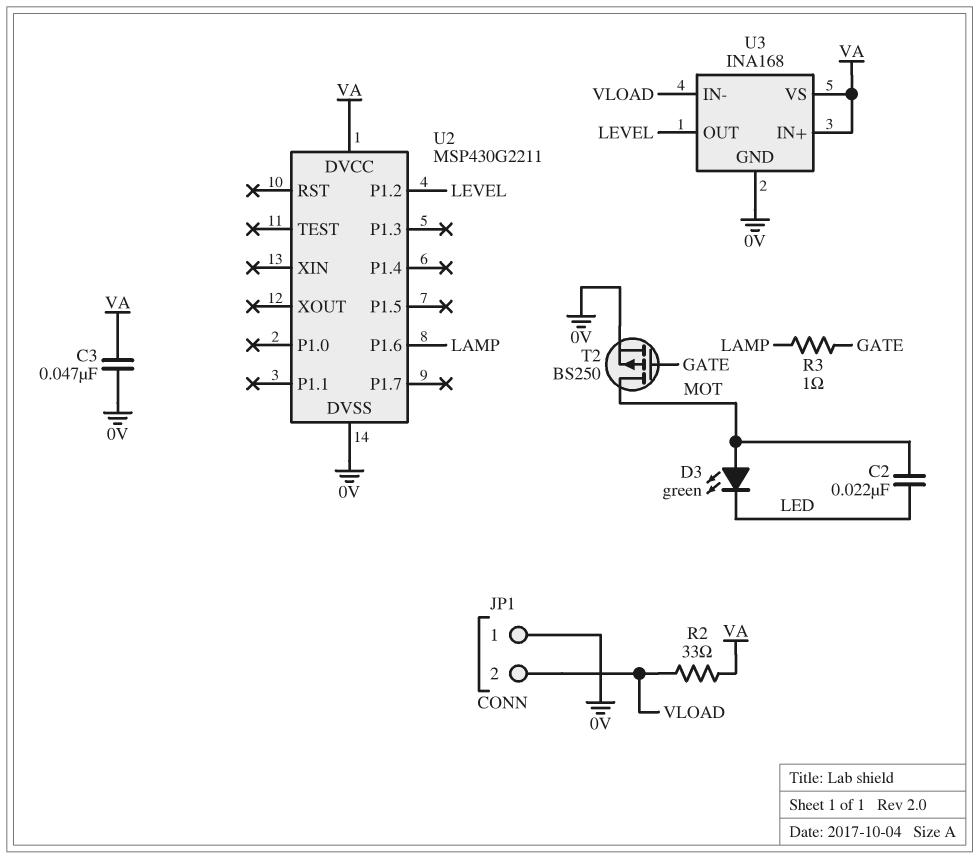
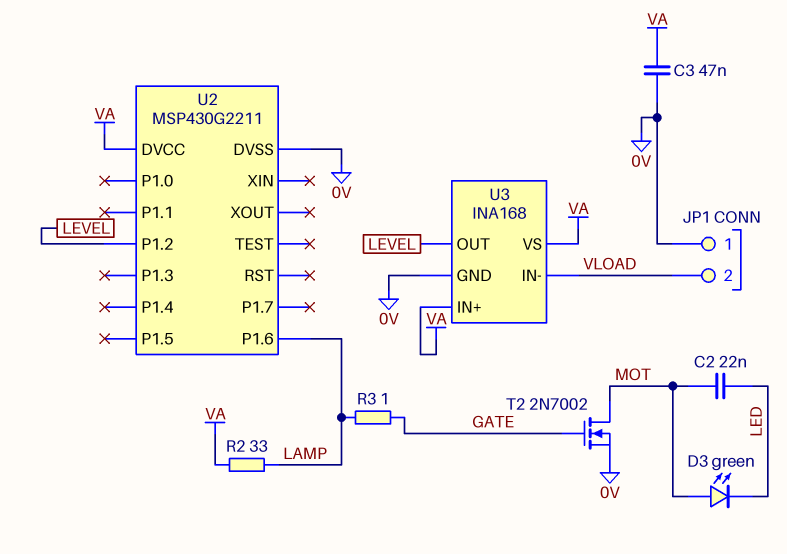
R2: 33 (VA, VLOAD) -> 33 (LAMP, VA)
T2: PMOS BS250 (G GATE, D MOT, S 0V) -> NMOS 2N7002 (G GATE, D MOT, S 0V)

